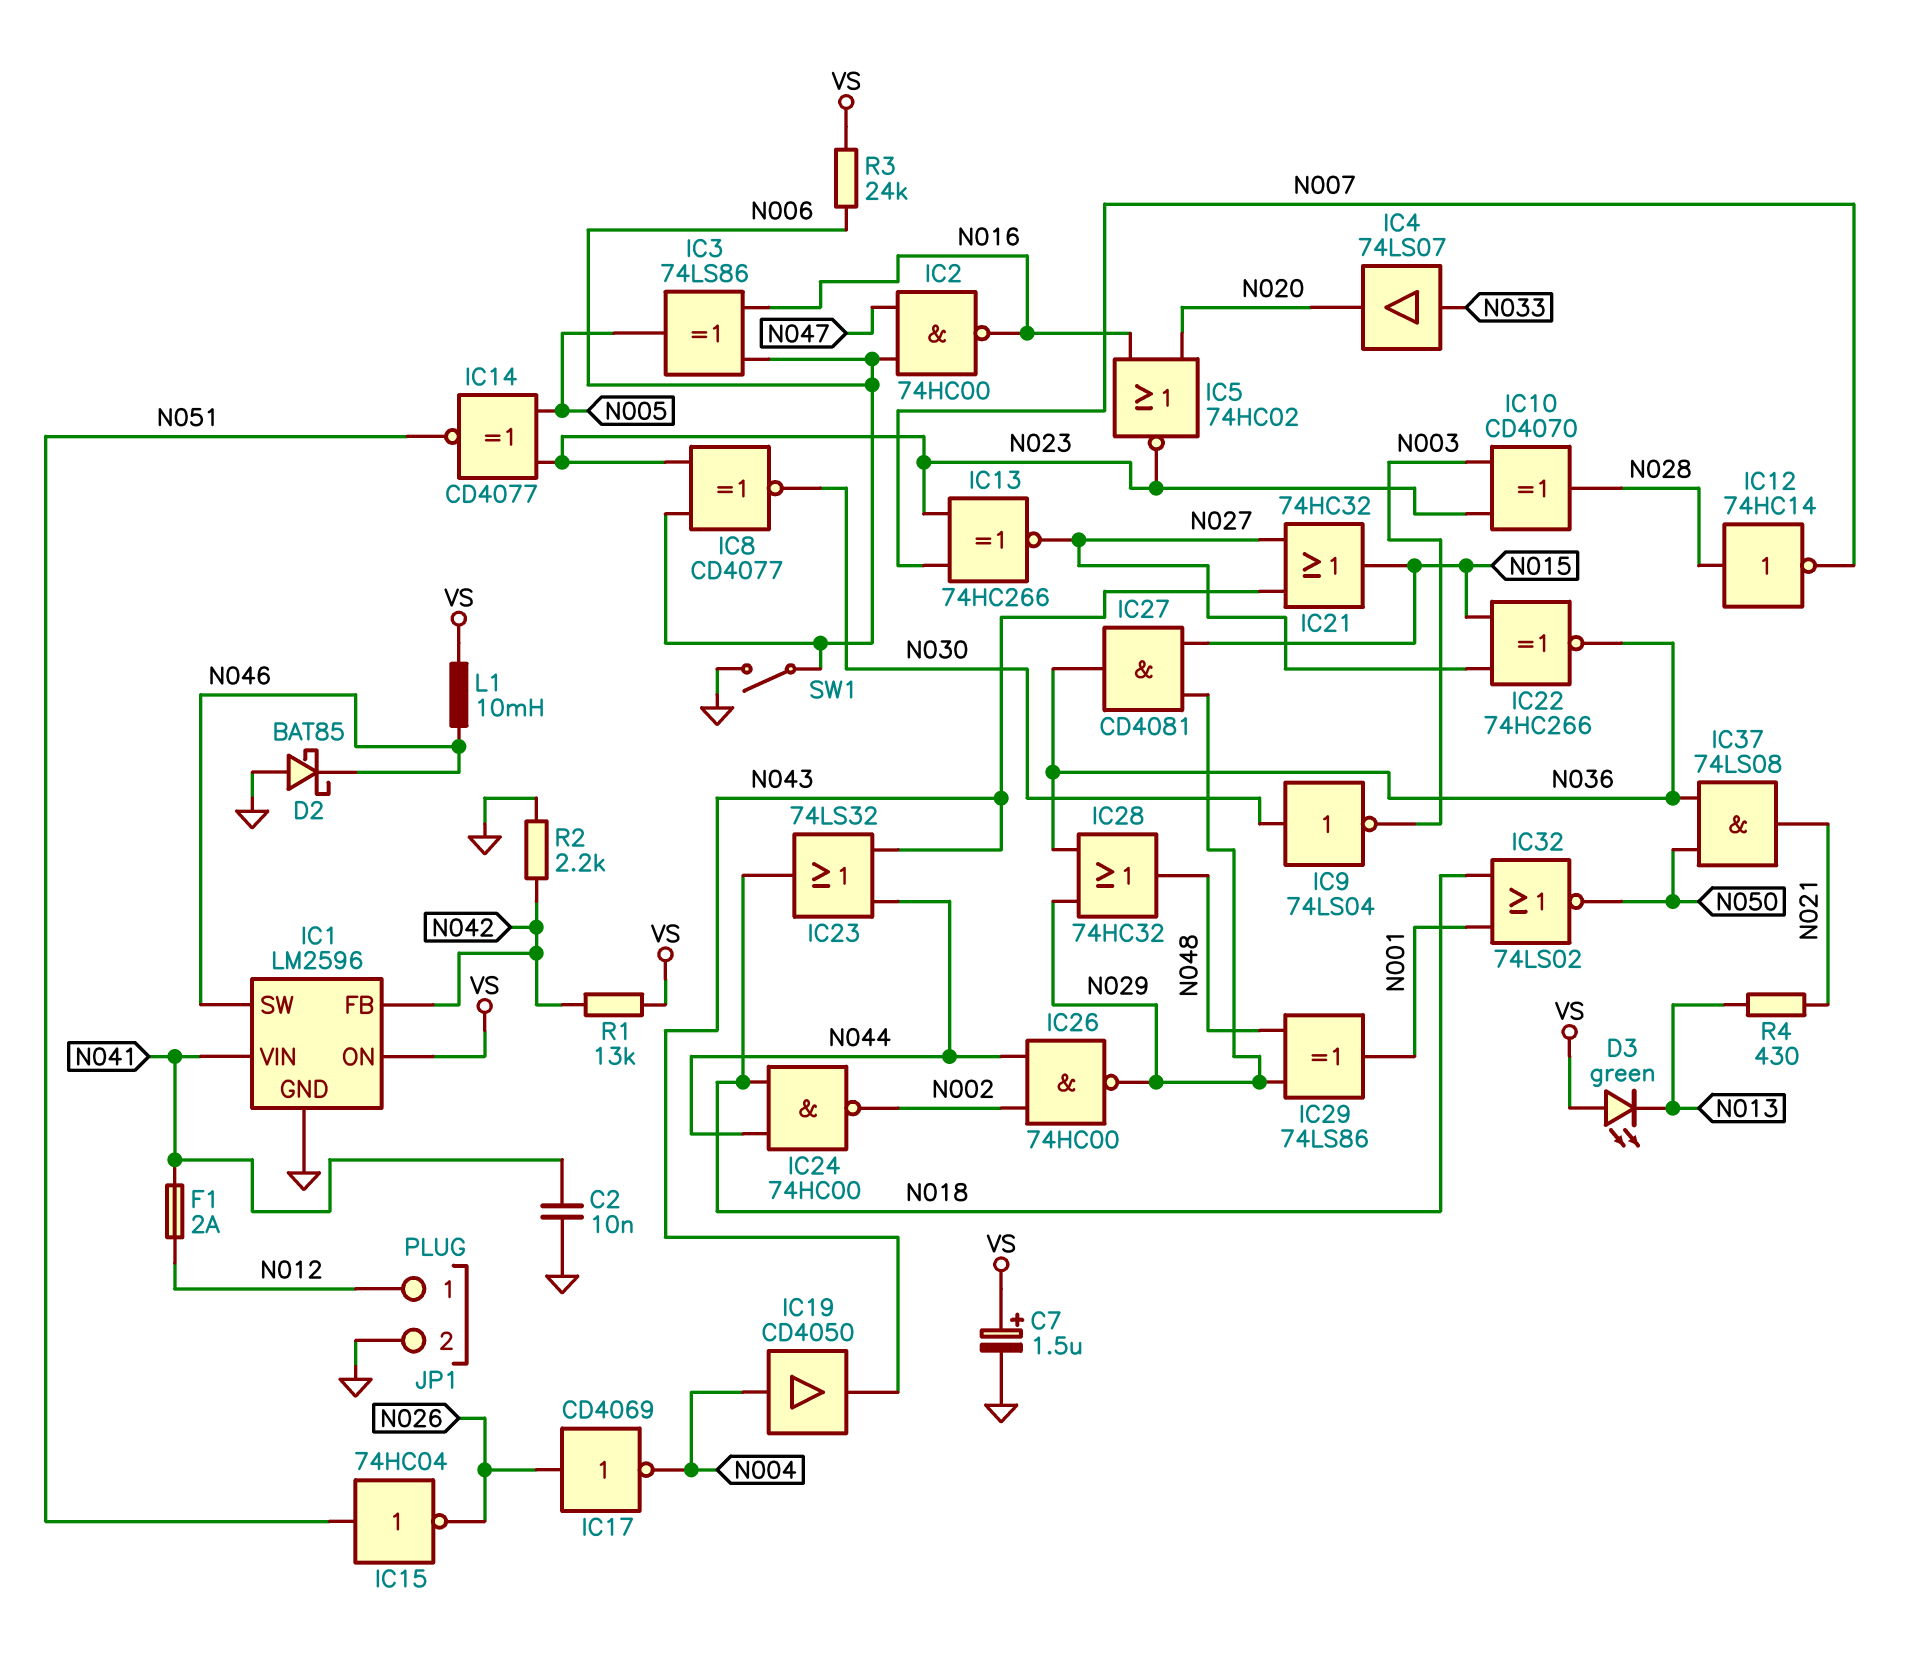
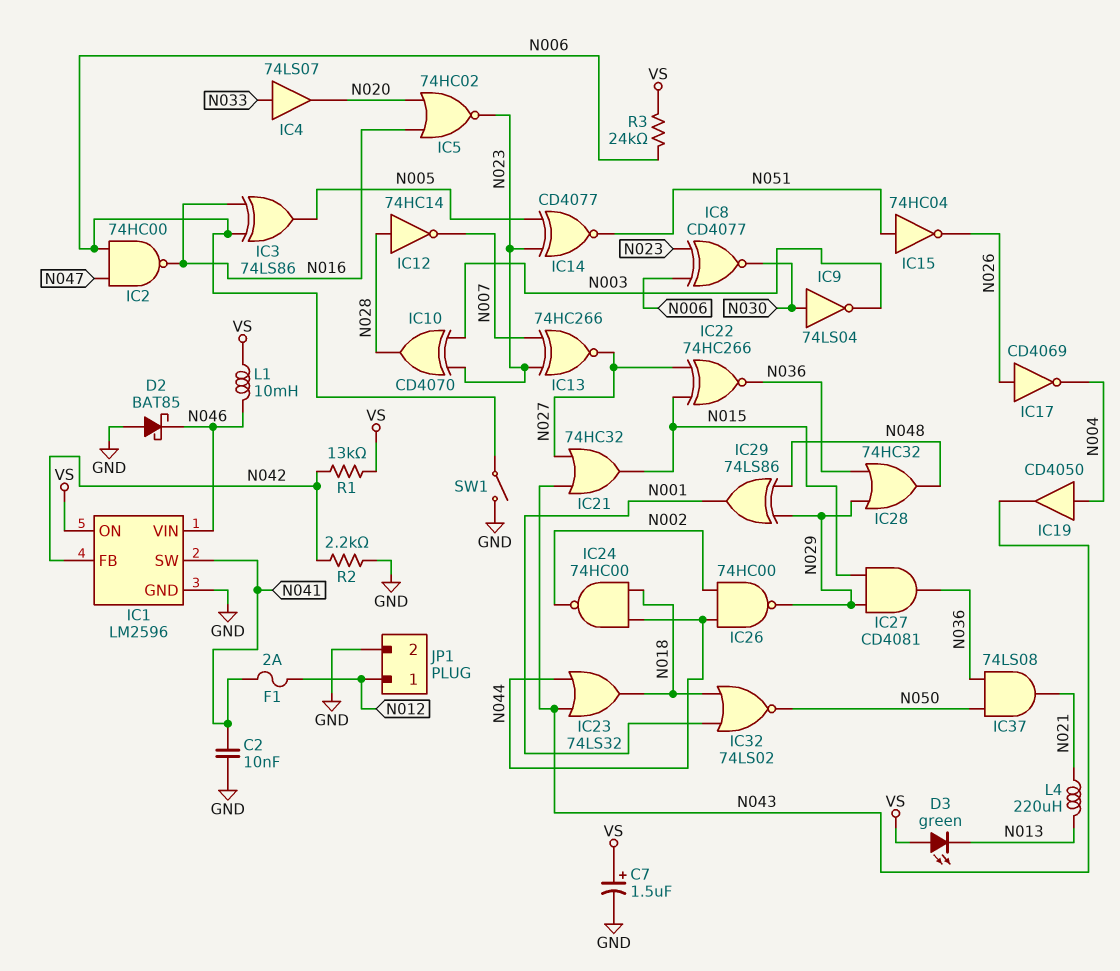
IC1 pin SW: N046 -> N041
IC1 pin VIN: N041 -> N046
L4: none -> 220uH (N013, N021)
R4: 430 (N013, N021) -> none

